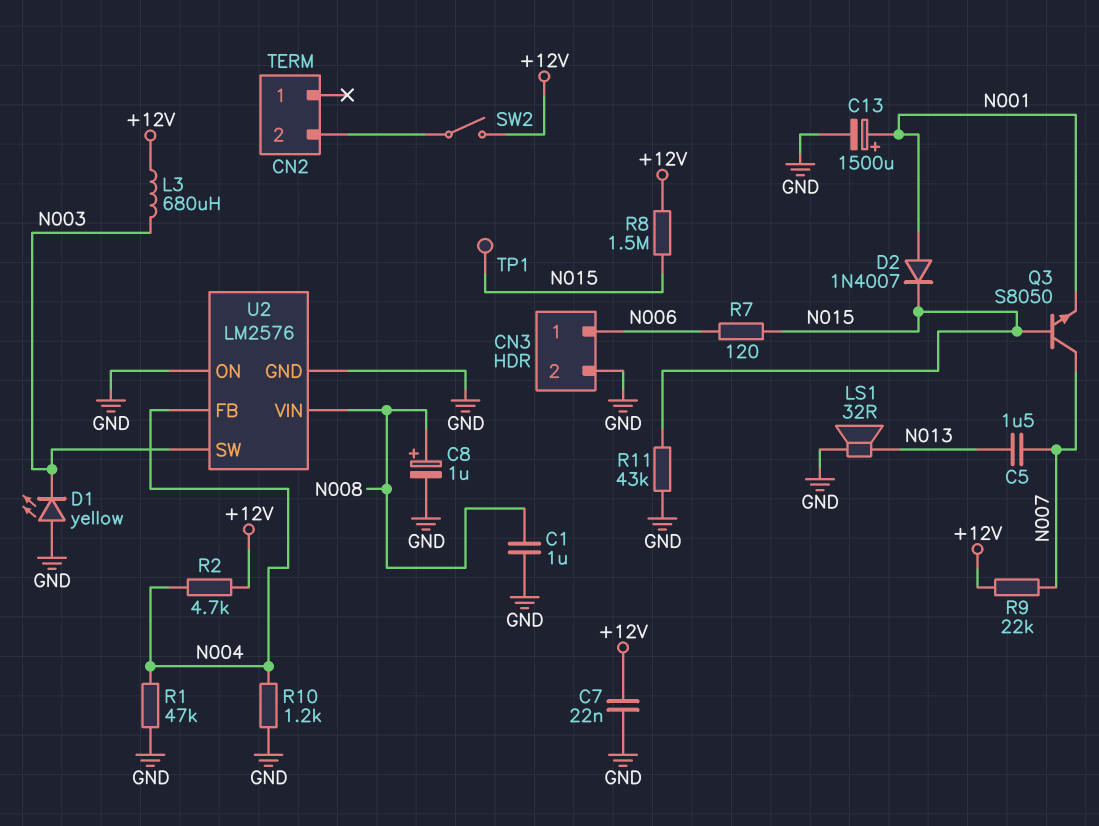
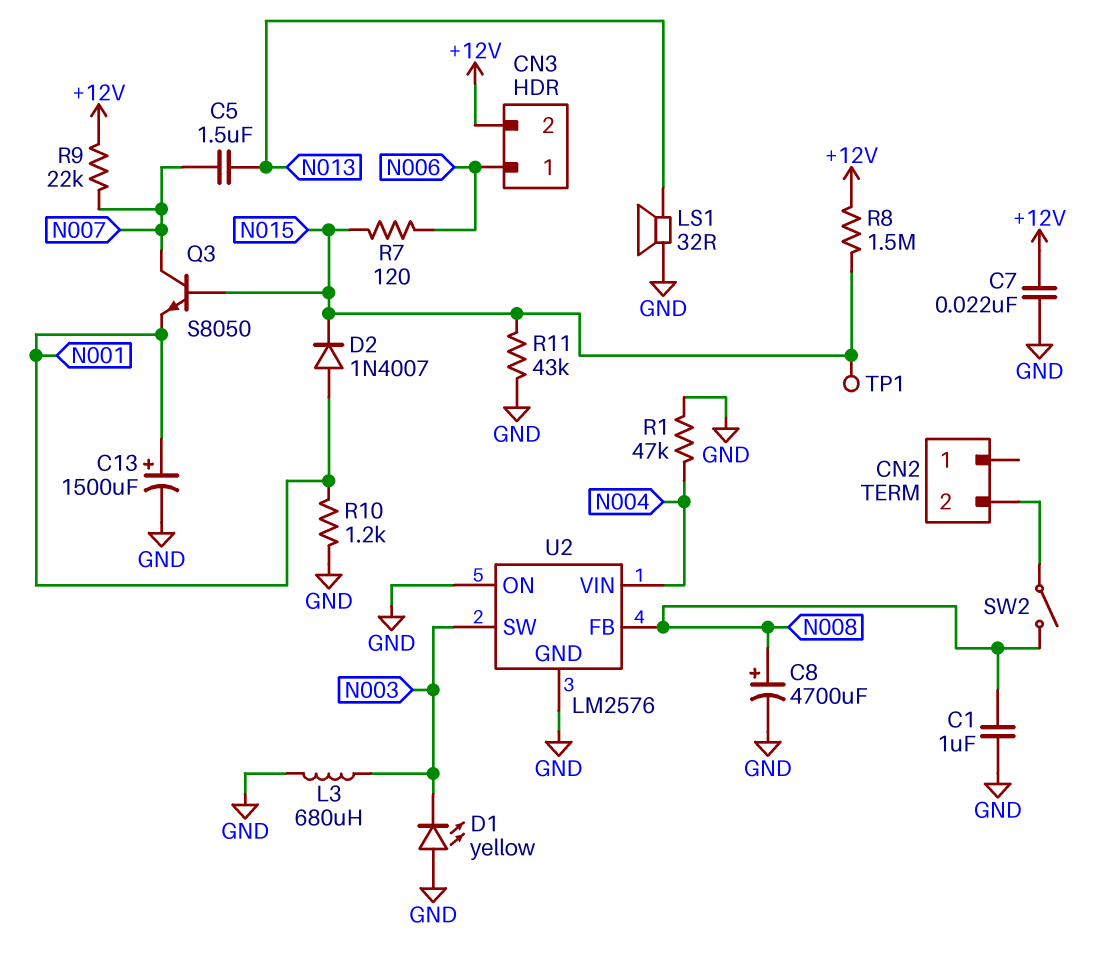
C8: 1uF (plus N008, minus GND) -> 4700uF (plus N008, minus GND)
CN3 pin 2: GND -> +12V
L3: 680uH (+12V, N003) -> 680uH (GND, N003)
R2: 4.7k (+12V, N004) -> none
R10: 1.2k (GND, N004) -> 1.2k (GND, N001)
SW2: switch (+12V, CN2/2) -> switch (CN2/2, N008)
U2 pin FB: N004 -> N008
U2 pin VIN: N008 -> N004

